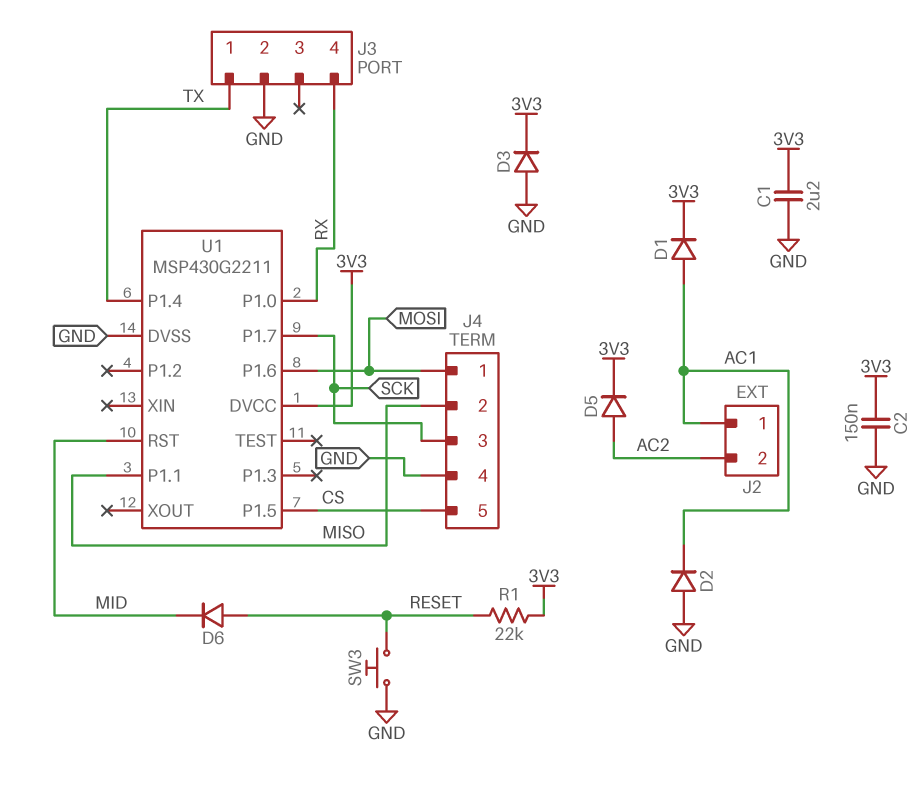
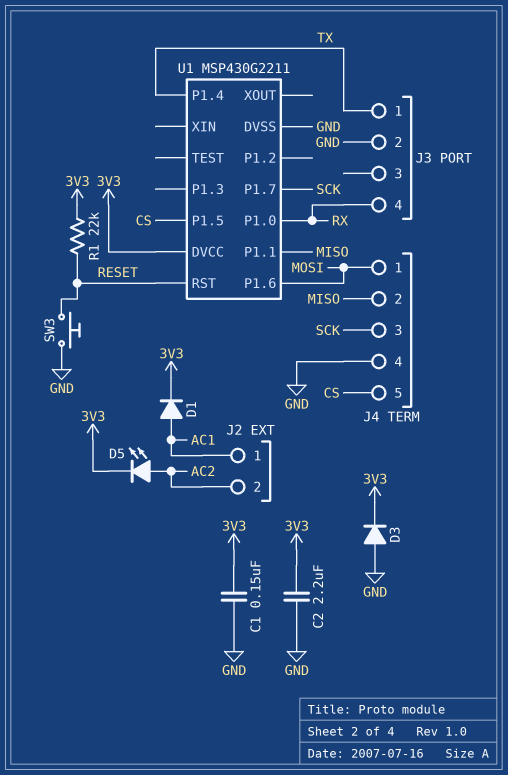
C1: 2.2uF (3V3, GND) -> 150nF (3V3, GND)
C2: 150nF (3V3, GND) -> 2.2uF (3V3, GND)
D2: diode (A GND, K AC1) -> none
D5: diode (A AC2, K 3V3) -> LED (A AC2, K 3V3)
D6: diode (A RESET, K MID) -> none
U1 pin RST: MID -> RESET

